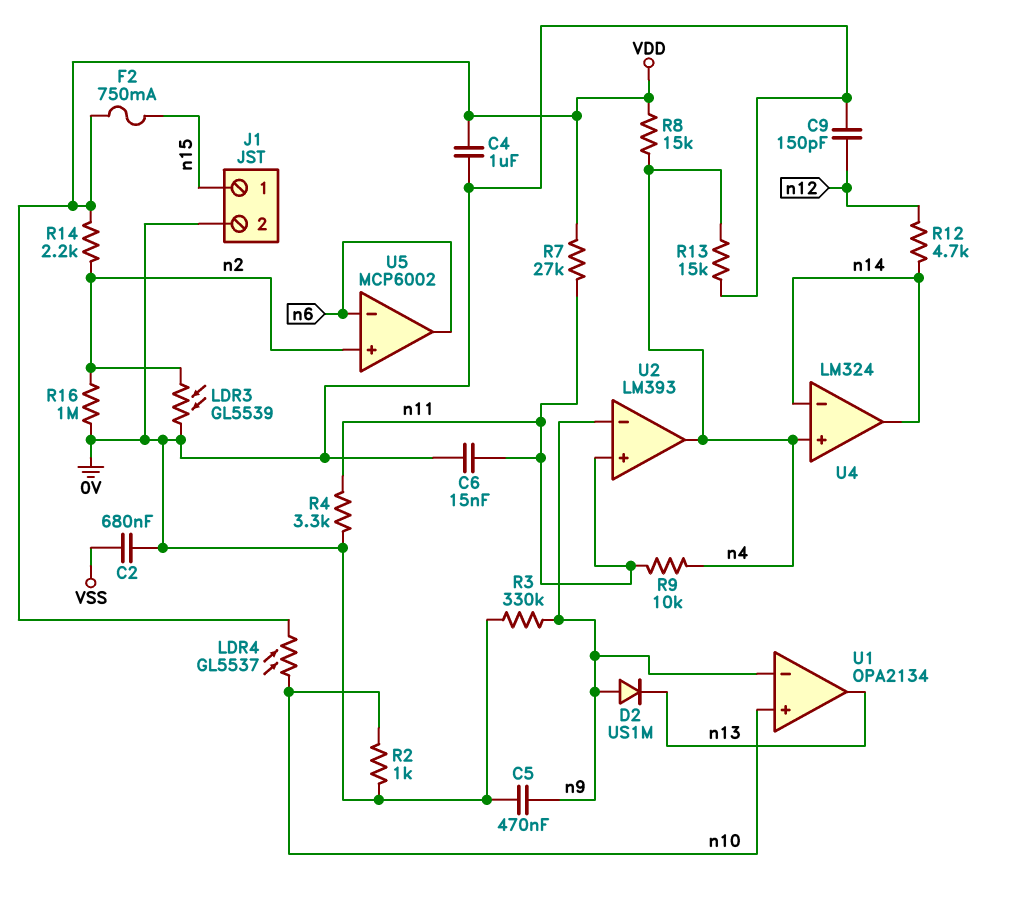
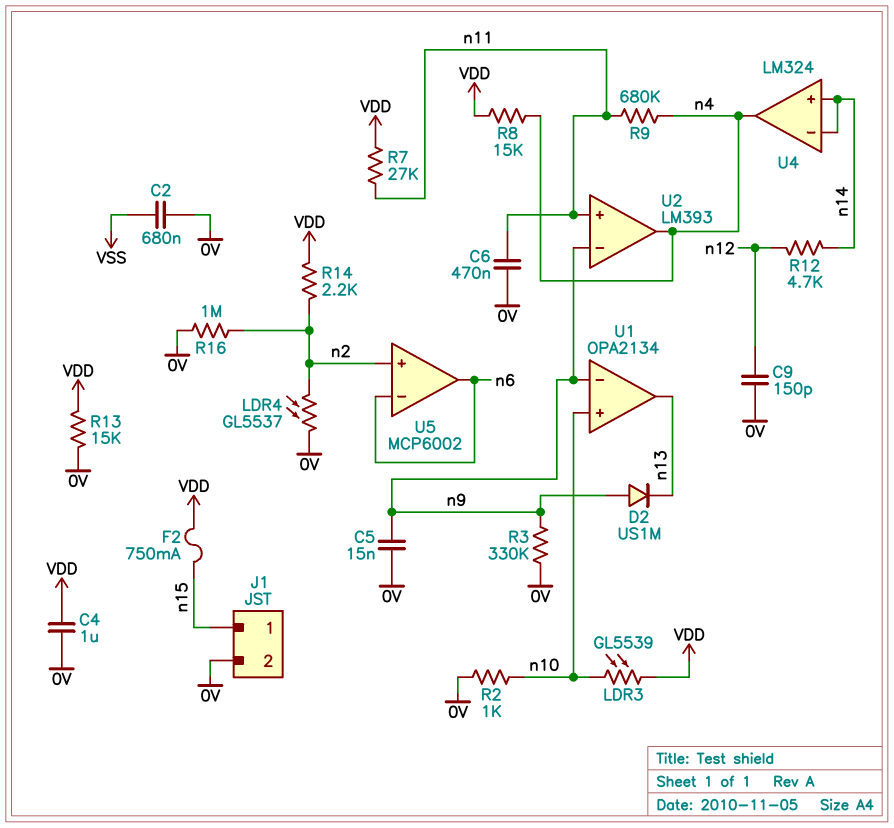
C5: 470nF (0V, n9) -> 15nF (0V, n9)
C6: 15nF (0V, n11) -> 470nF (0V, n11)
LDR3: GL5539 (0V, n2) -> GL5539 (VDD, n10)
LDR4: GL5537 (VDD, n10) -> GL5537 (0V, n2)
R4: 3.3k (0V, n11) -> none
R9: 10k (n4, n11) -> 680k (n4, n11)
R13: 15k (0V, n4) -> 15k (0V, VDD)
U4 pin in+: n4 -> n14
U4 pin out: n14 -> n4

